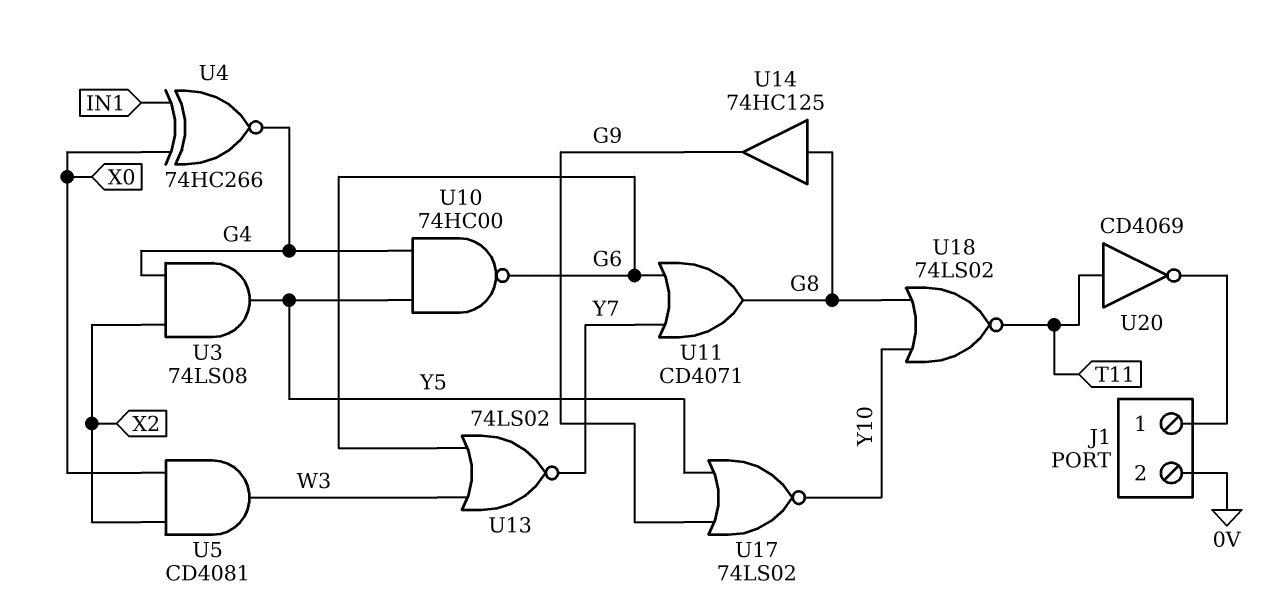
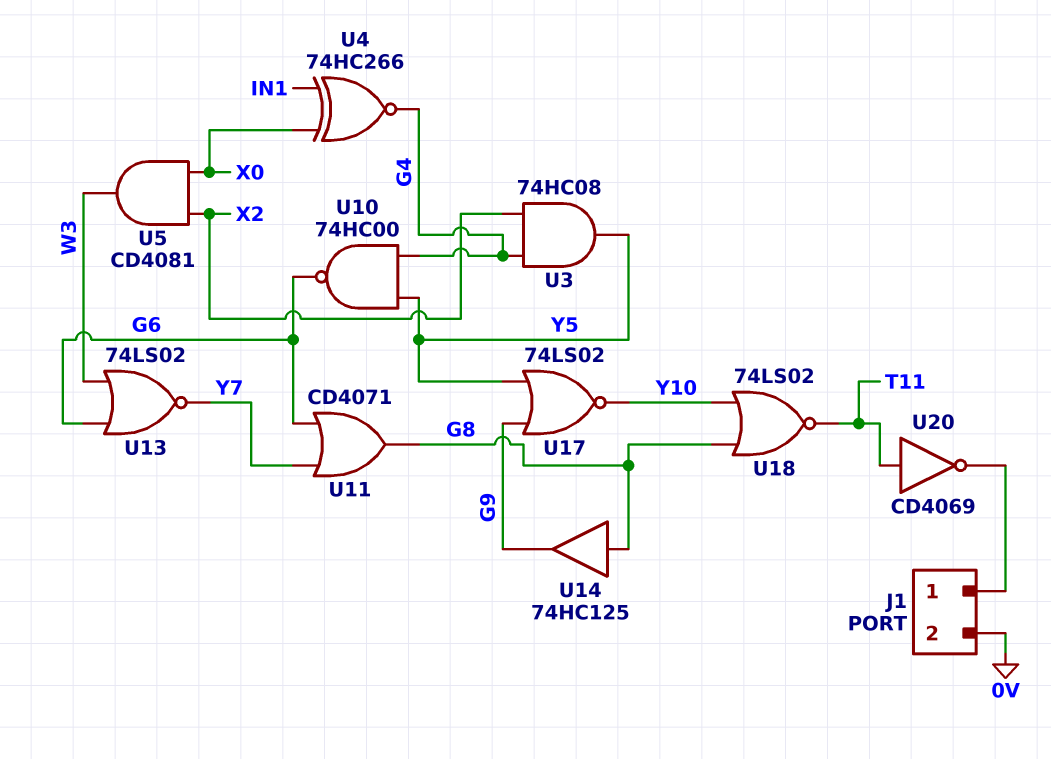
U3: AND 74LS08 (in G4, in X2, out Y5) -> AND 74HC08 (in G4, in X2, out Y5)

